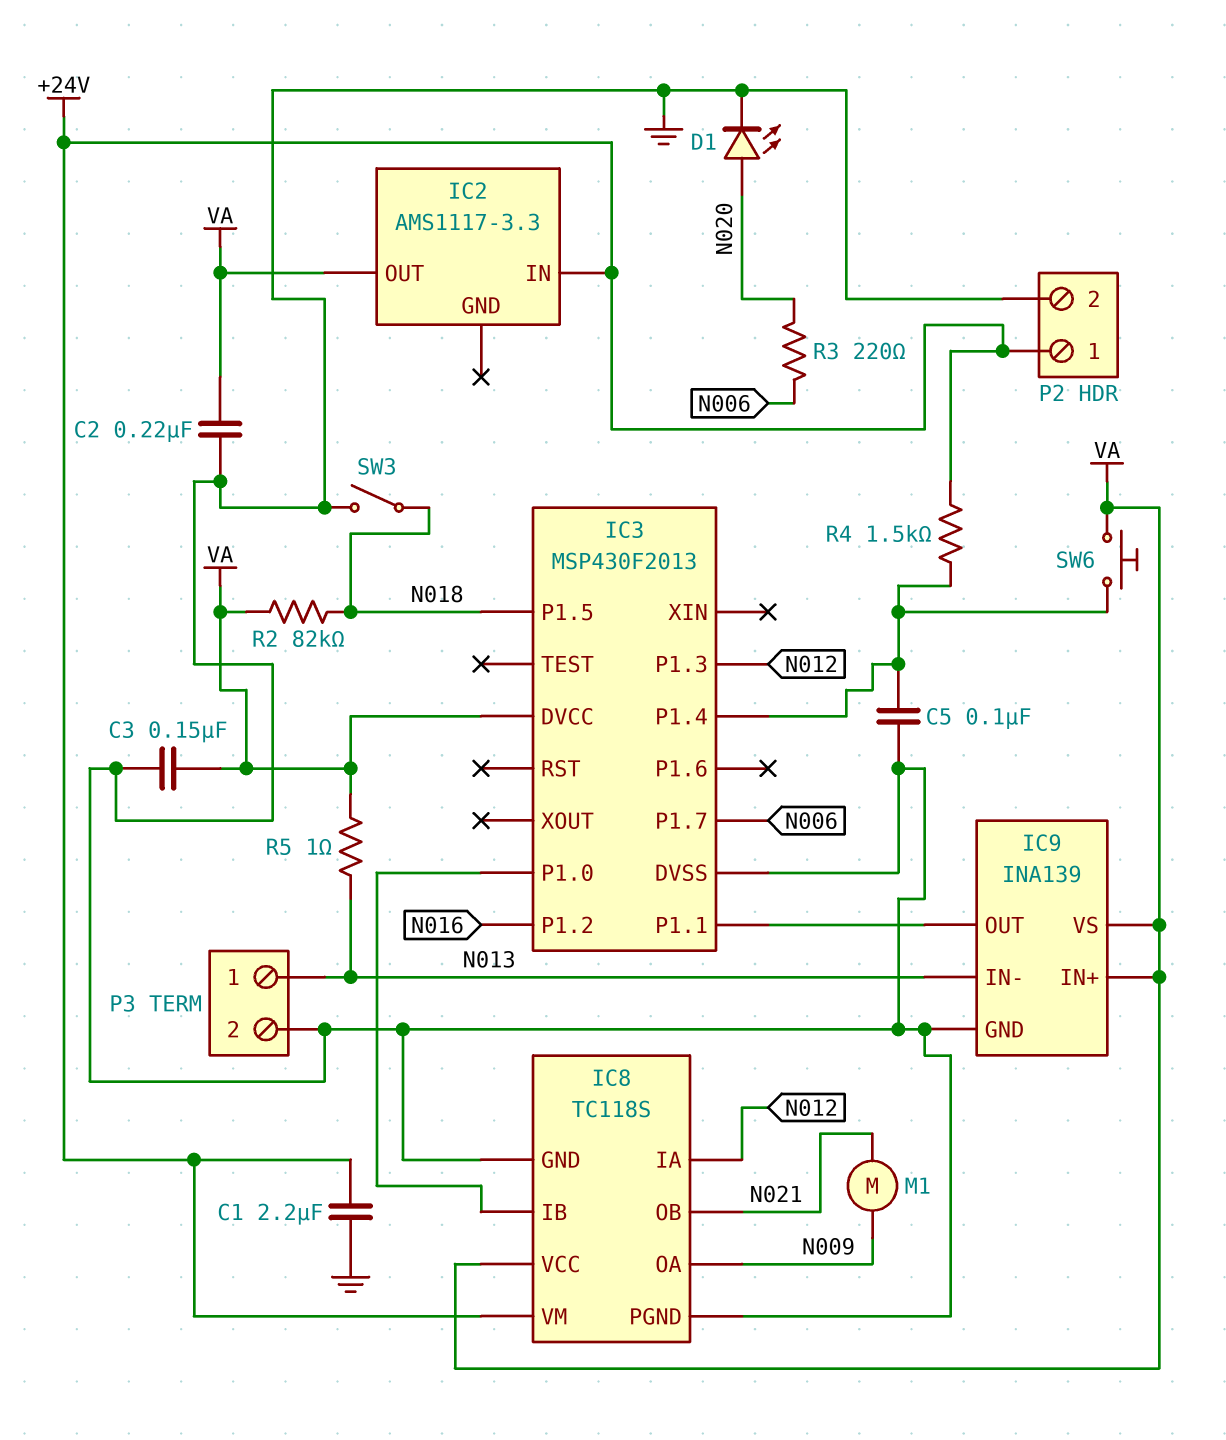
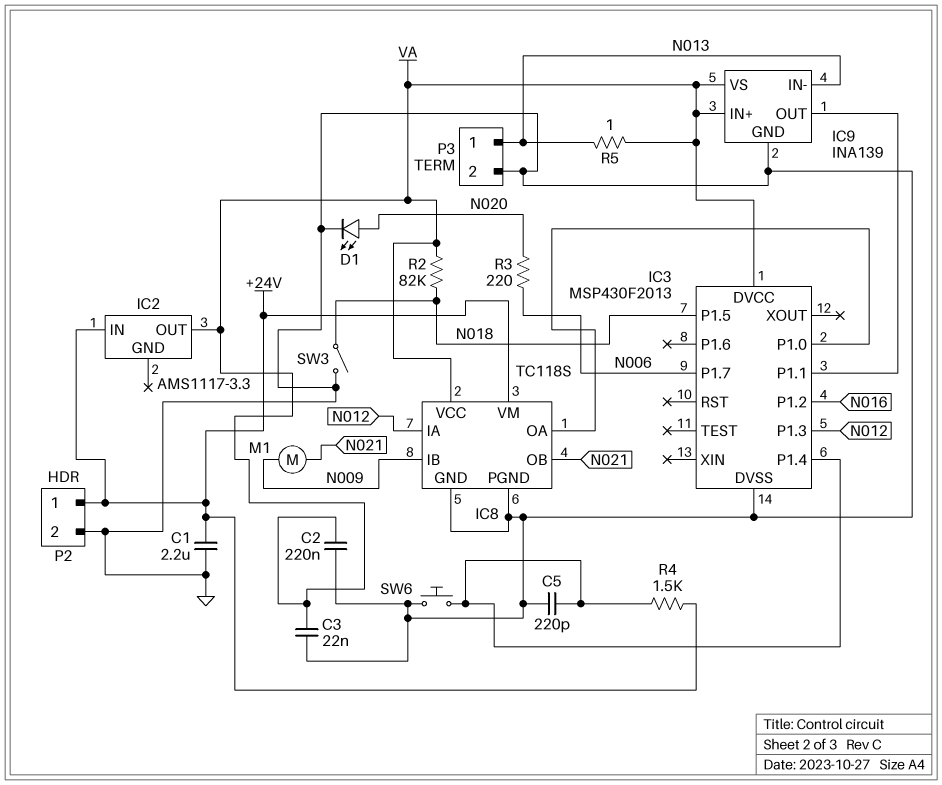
C3: 150nF (GND, VA) -> 22nF (GND, VA)
C5: 100nF (GND, IC3/P1.4) -> 220pF (GND, IC3/P1.4)
IC8 pin IB: IC3/P1.0 -> N009
IC8 pin OA: N009 -> IC3/P1.0
SW6: button (IC3/P1.4, VA) -> button (GND, IC3/P1.4)

